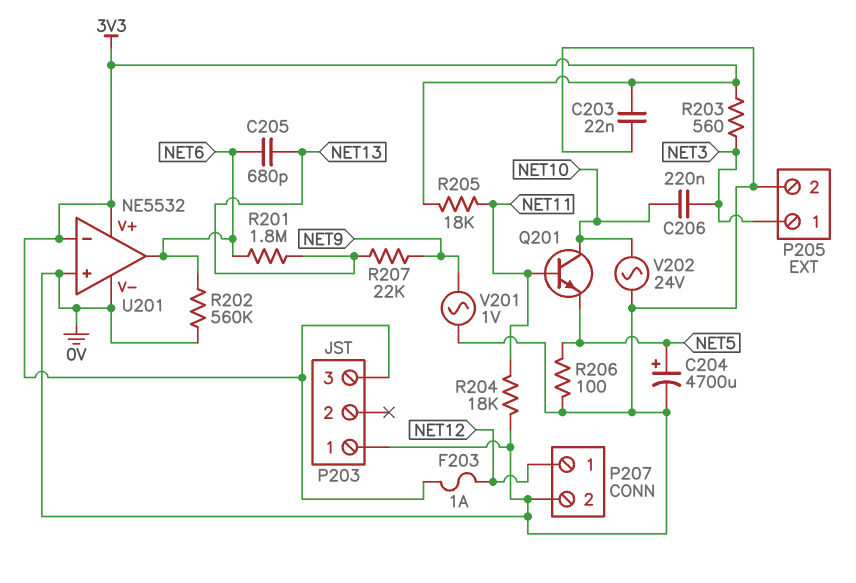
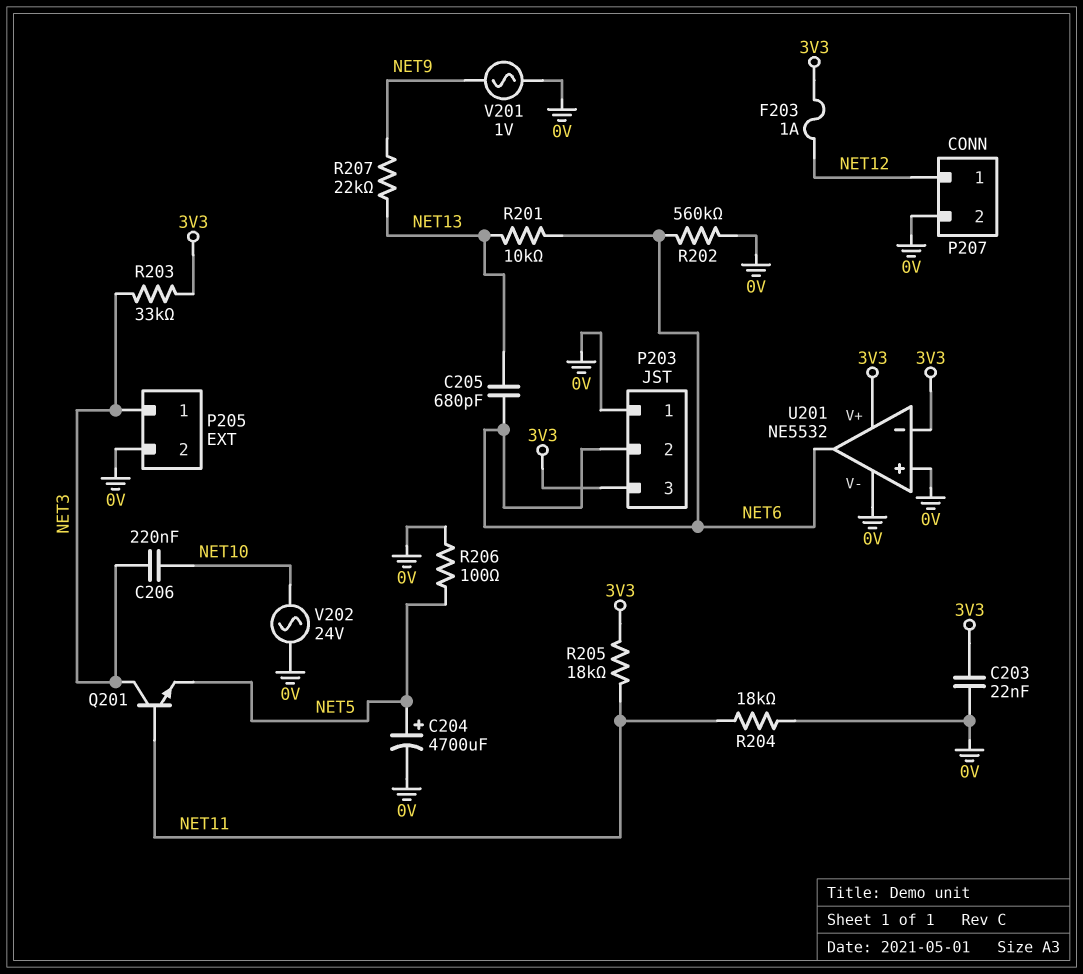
P203 pin 2: none -> NET6
Q201: NPN (B NET11, C NET10, E NET5) -> NPN (B NET11, C NET3, E NET5)
R201: 1.8M (NET6, NET13) -> 10k (NET6, NET13)
R203: 560 (3V3, NET3) -> 33k (3V3, NET3)

